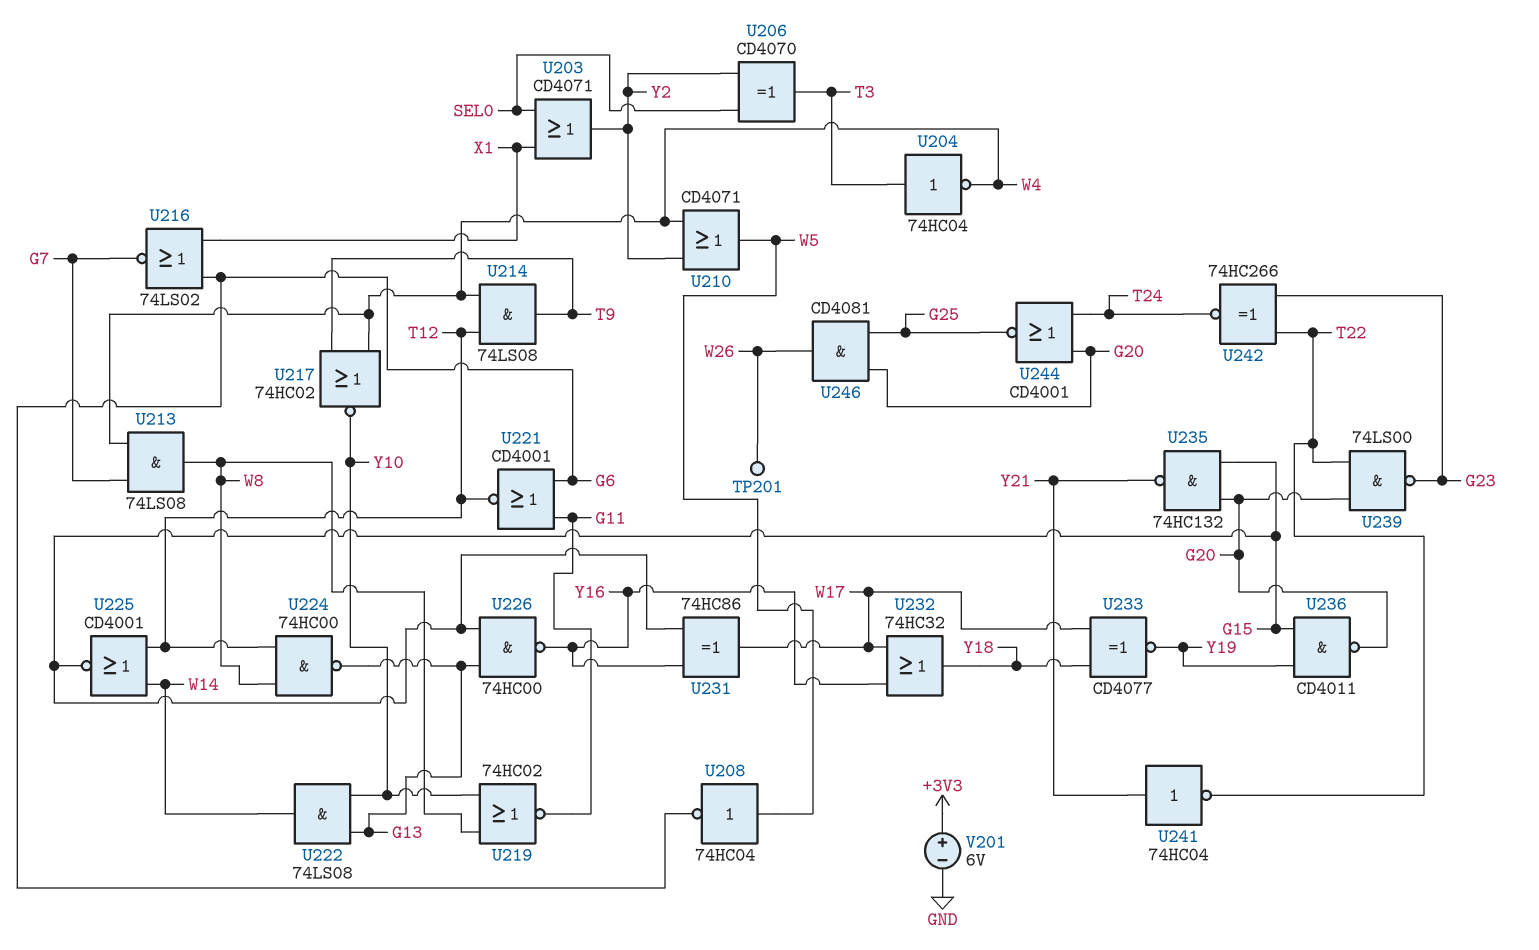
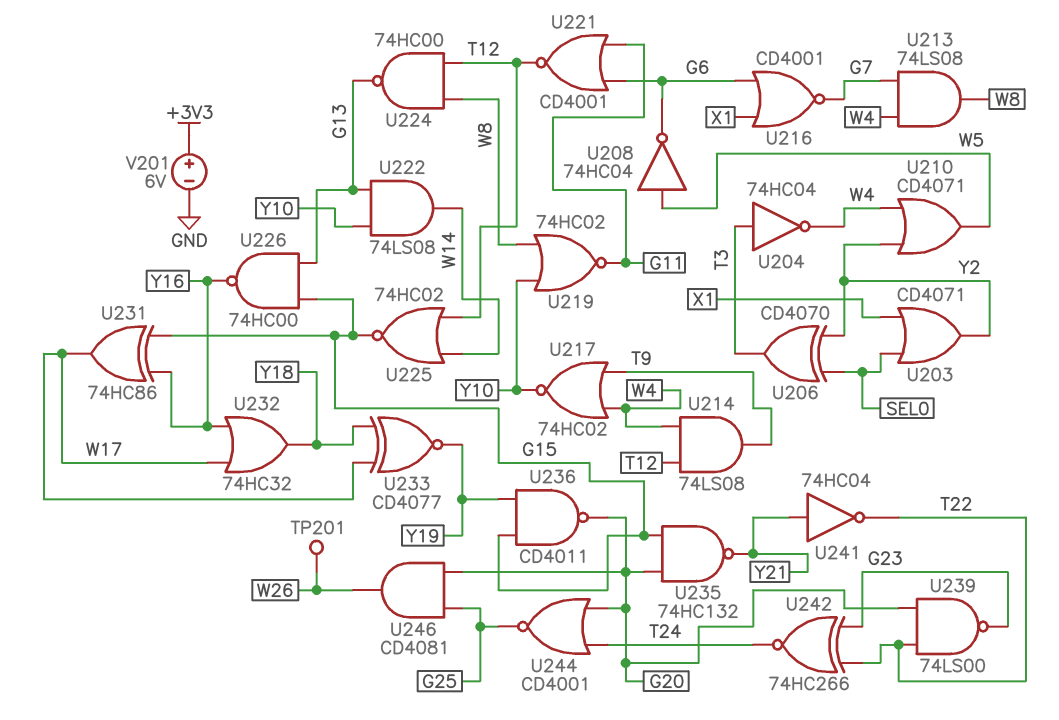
U216: NOR 74LS02 (in G6, in X1, out G7) -> NOR CD4001 (in G6, in X1, out G7)
U225: NOR CD4001 (in T12, in W14, out G15) -> NOR 74HC02 (in T12, in W14, out G15)

